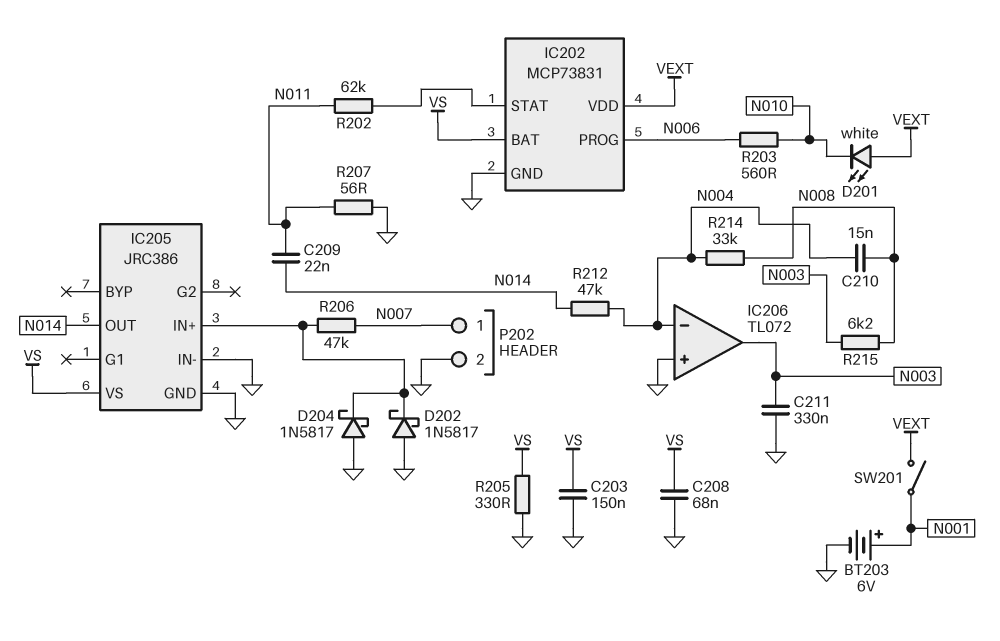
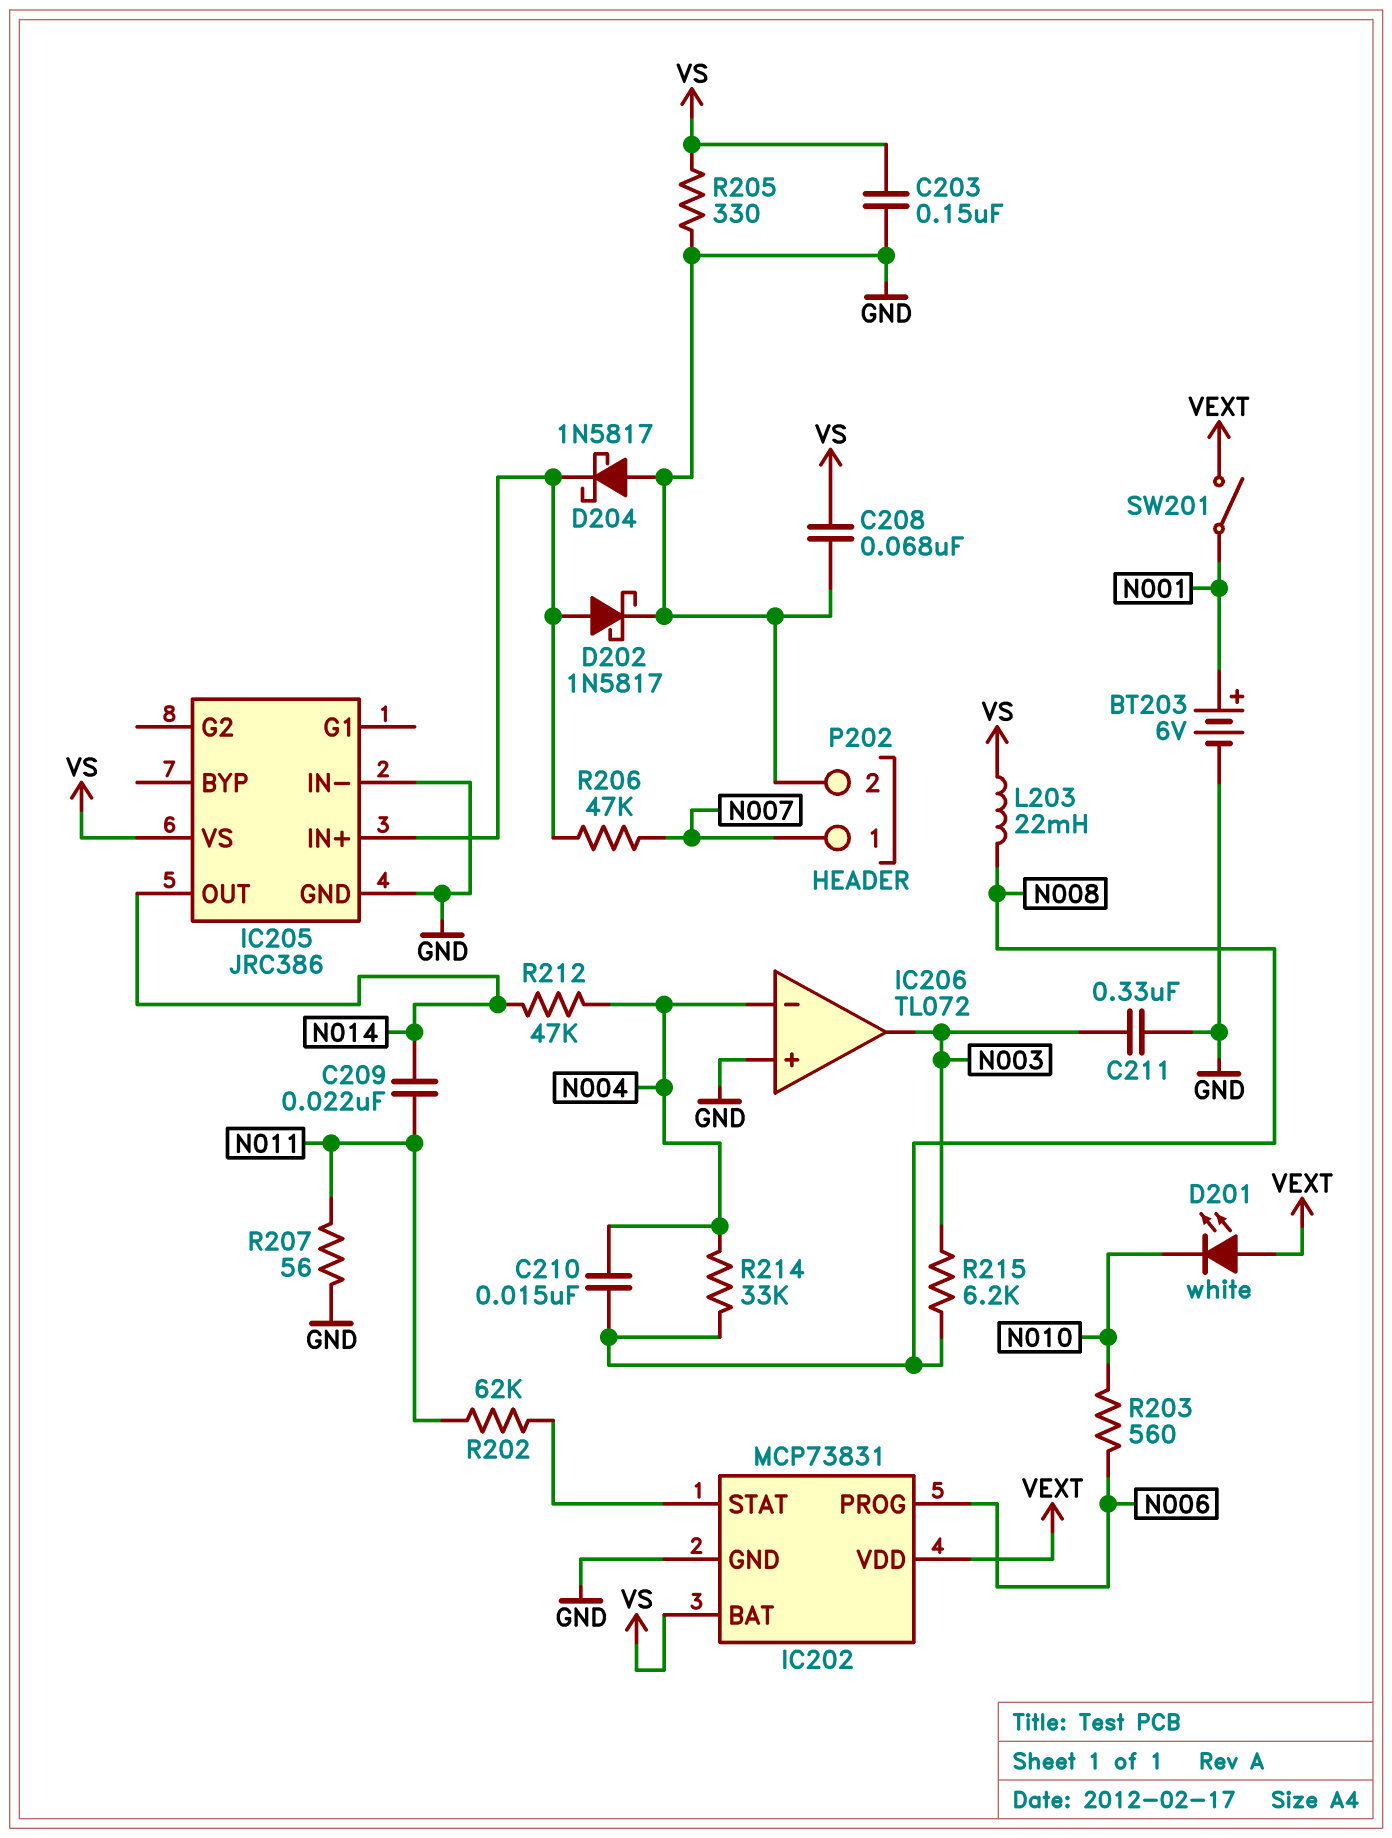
D202: schottky 1N5817 (A GND, K IC205/IN+) -> schottky 1N5817 (A IC205/IN+, K GND)
L203: none -> 22mH (N008, VS)

